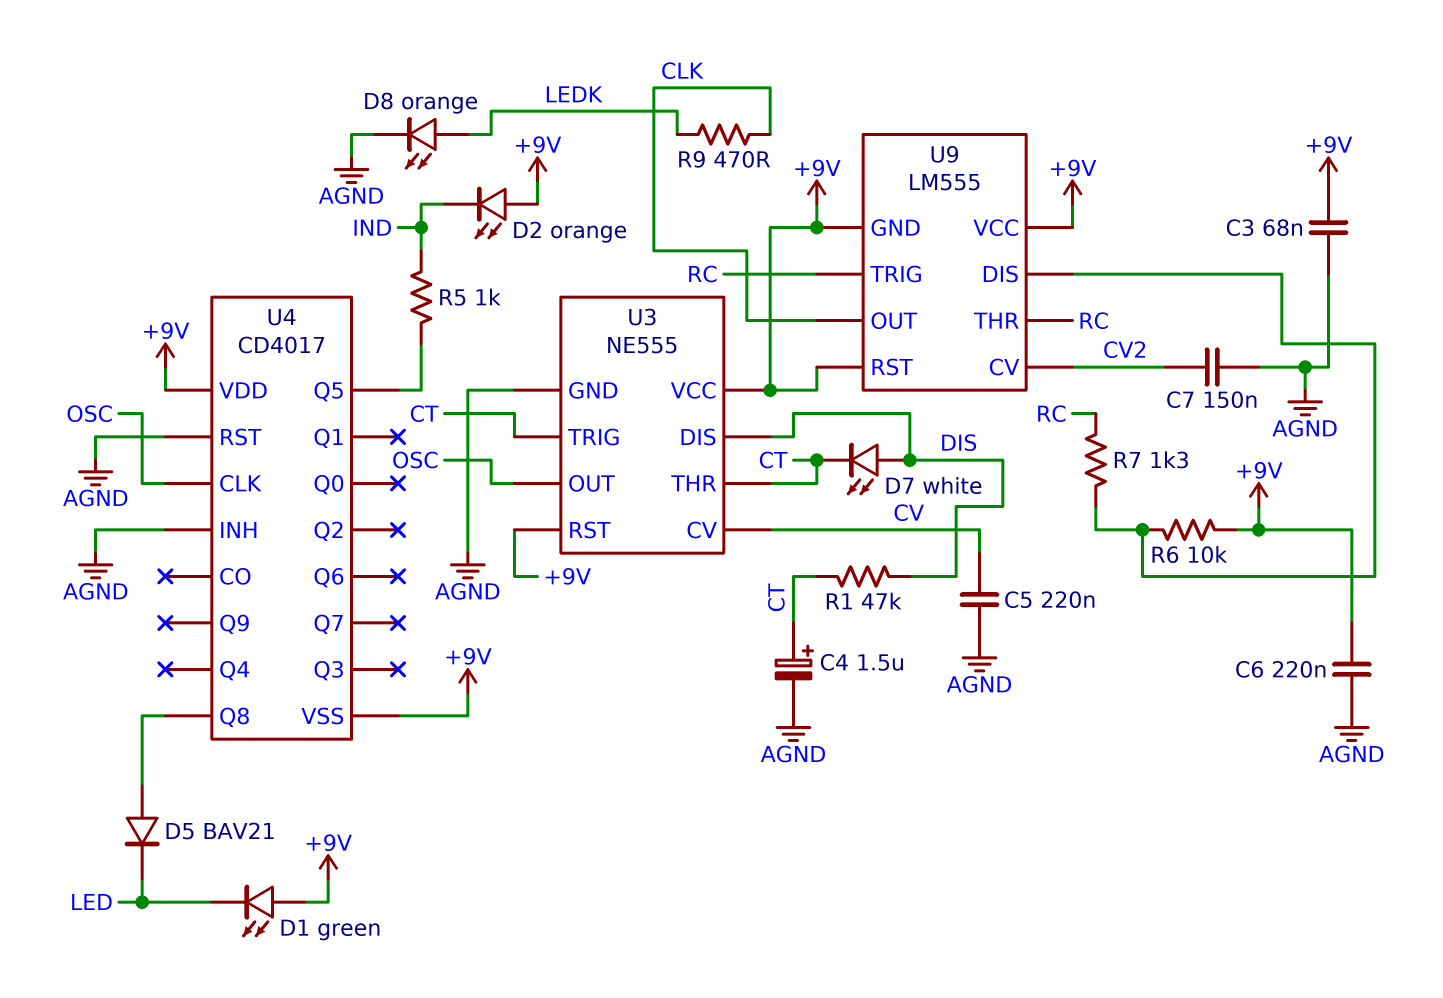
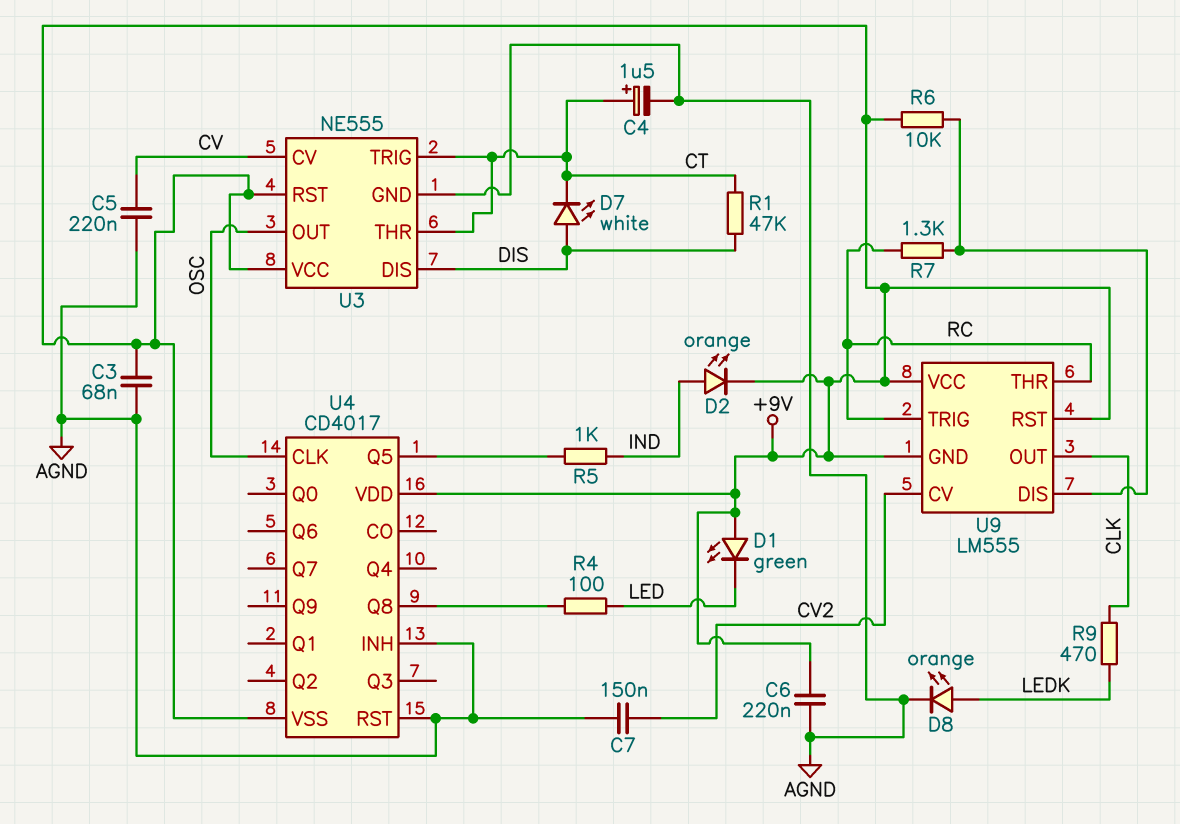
D2: LED orange (A +9V, K IND) -> LED orange (A IND, K +9V)
D5: diode BAV21 (A U4/Q8, K LED) -> none
R4: none -> 100 (LED, U4/Q8)

